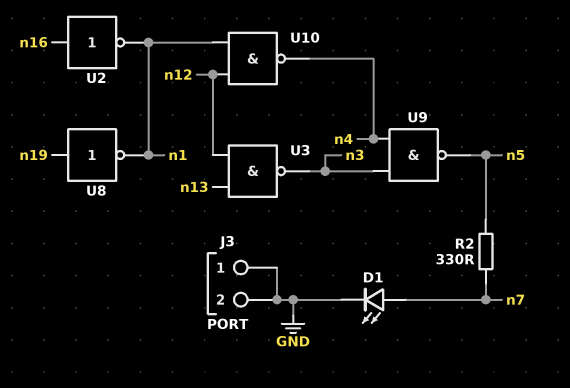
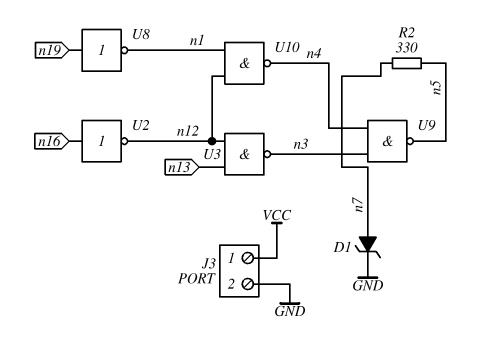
D1: LED (A n7, K GND) -> zener (A n7, K GND)
J3 pin 1: GND -> VCC
U2: NOT (in n16, out n1) -> NOT (in n16, out n12)

